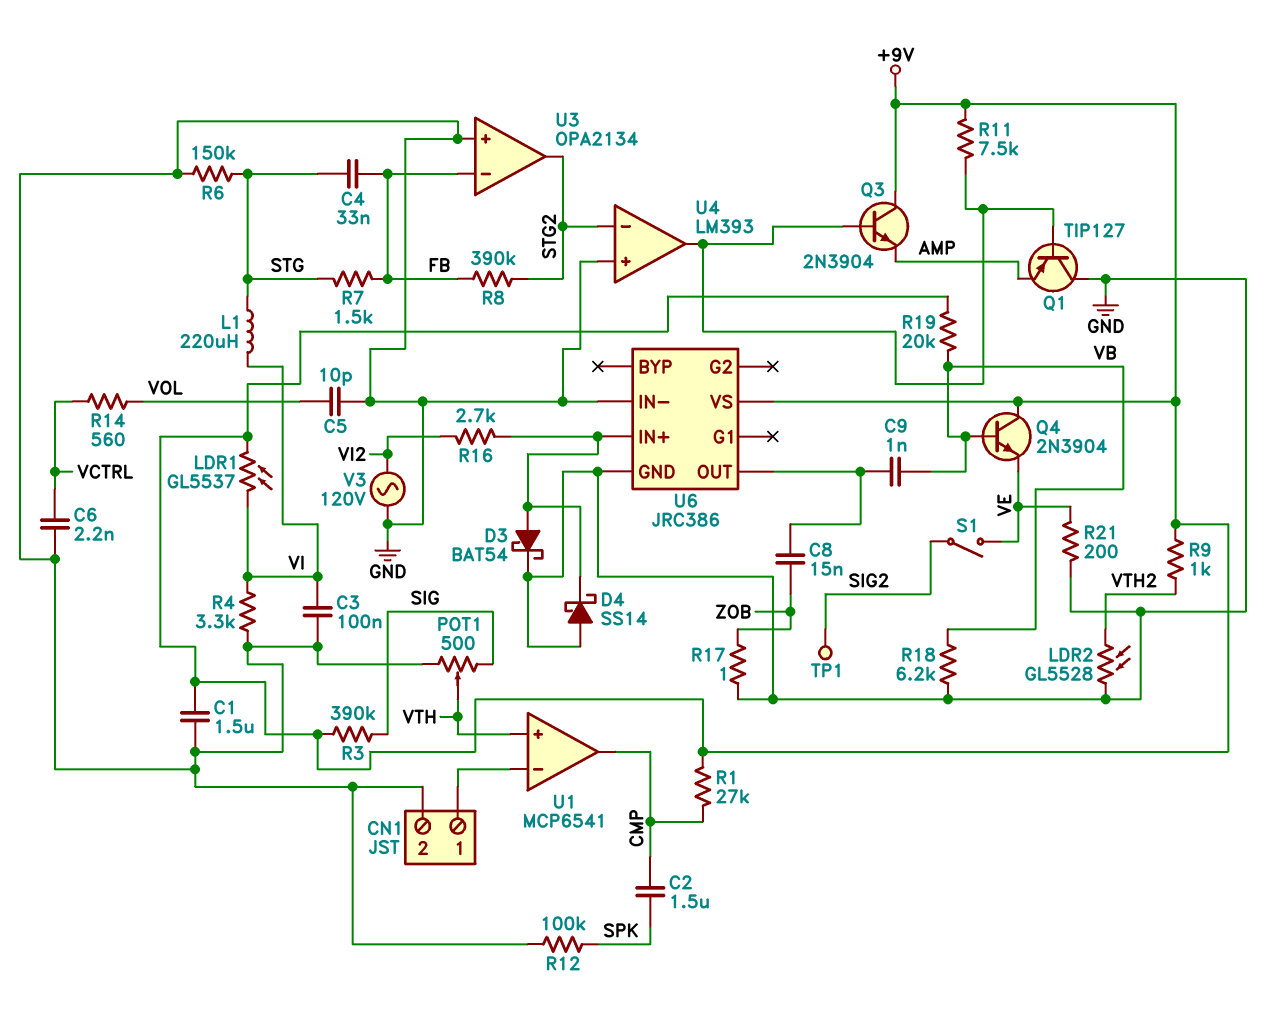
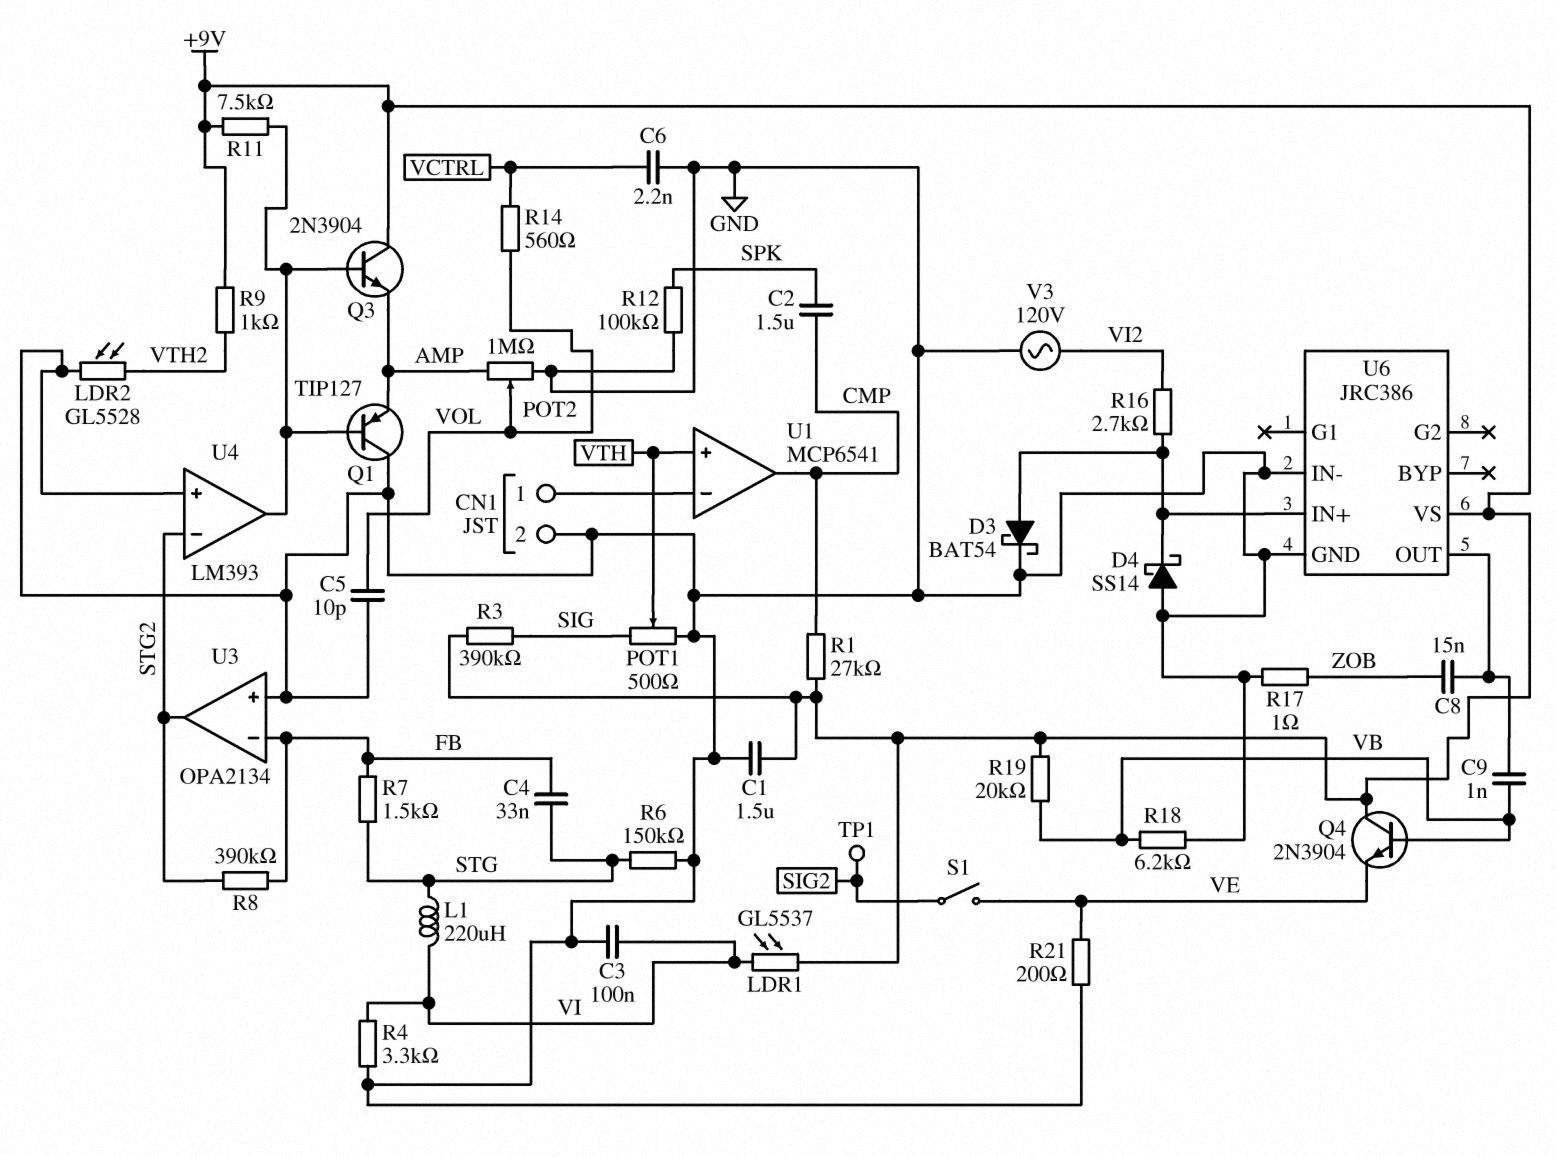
POT2: none -> 1M (AMP, GND, wiper VOL)

